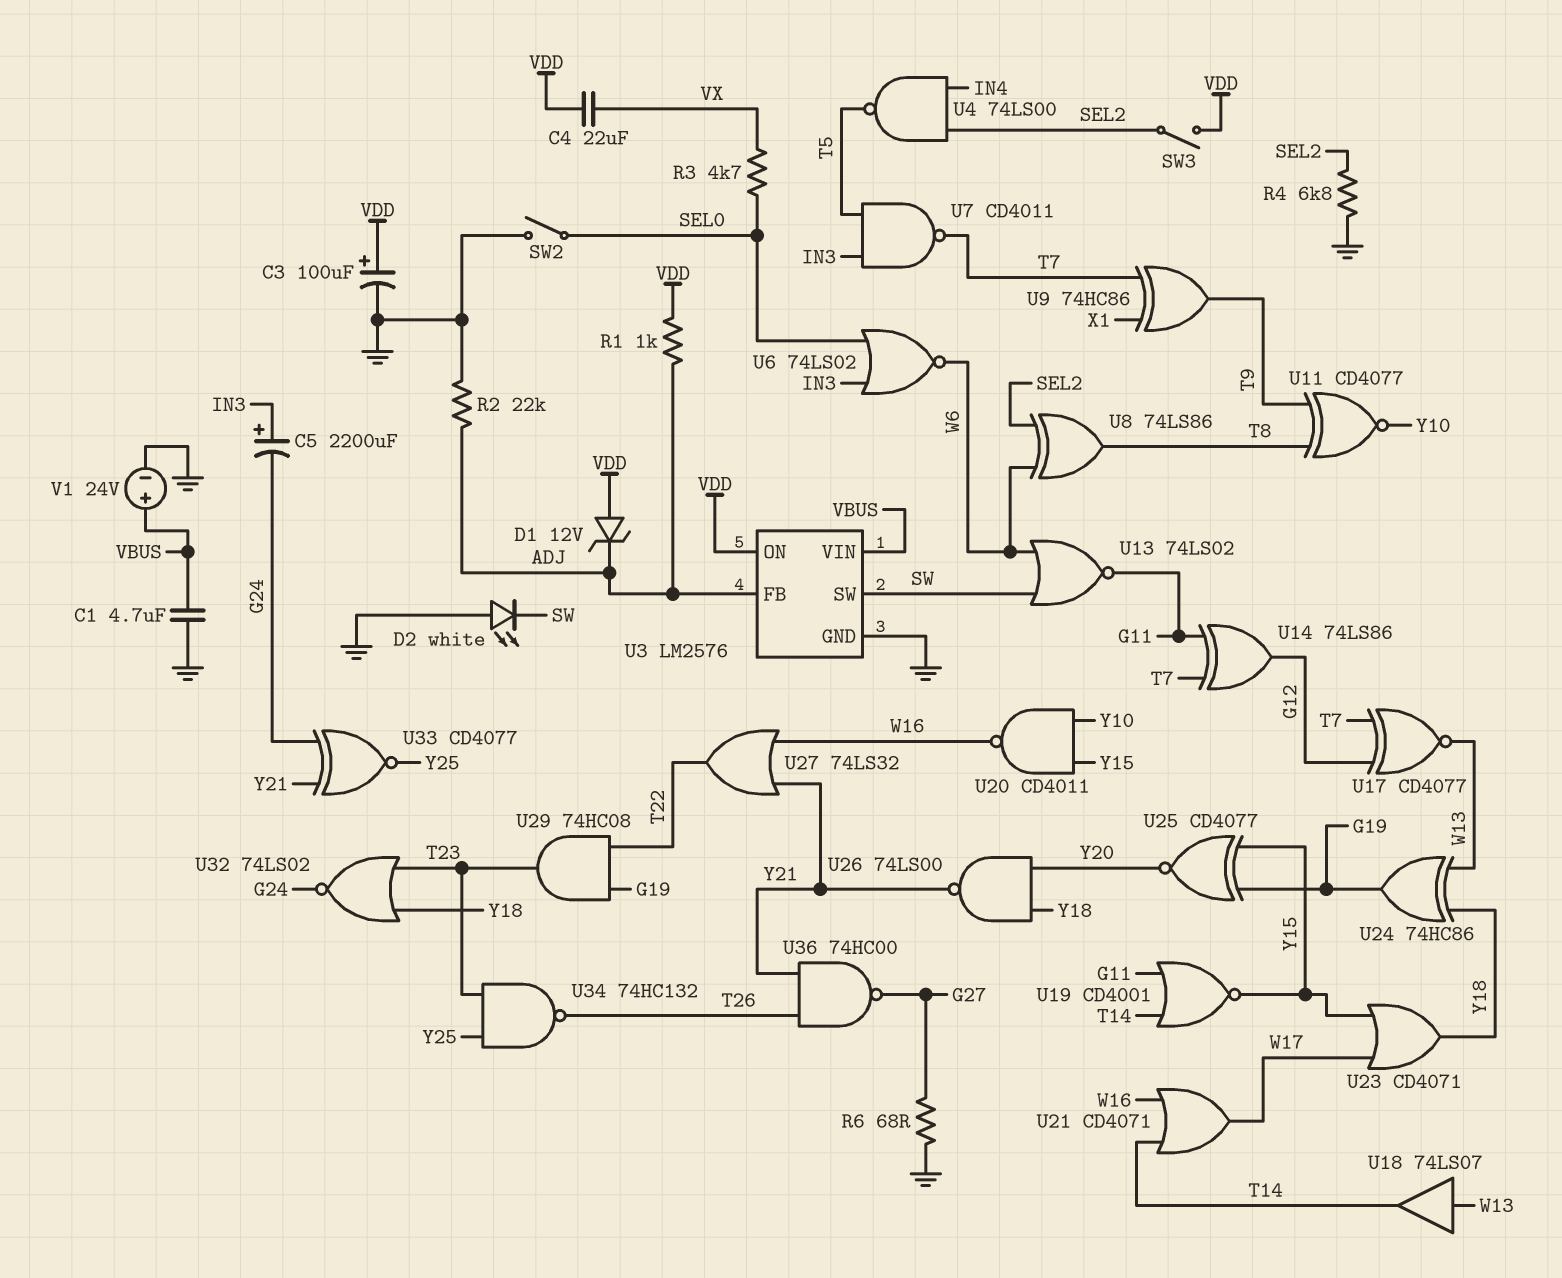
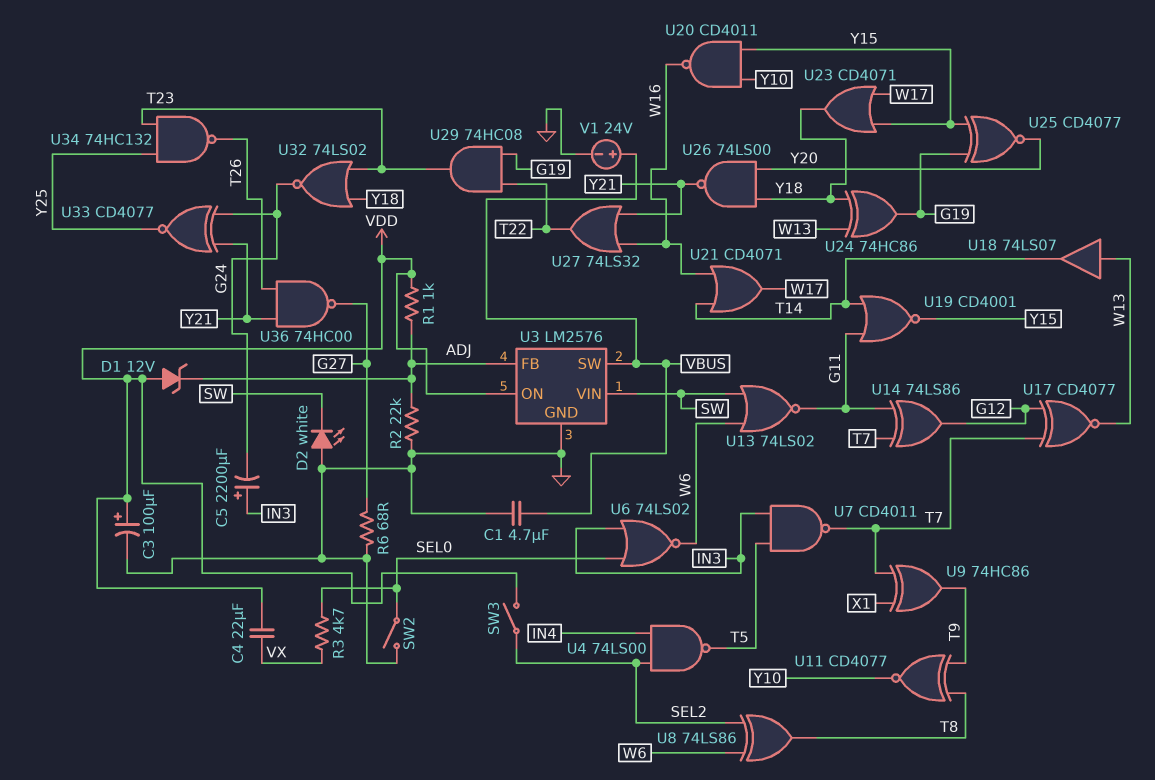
R4: 6.8k (GND, SEL2) -> none
U3 pin SW: SW -> VBUS
U3 pin VIN: VBUS -> SW

